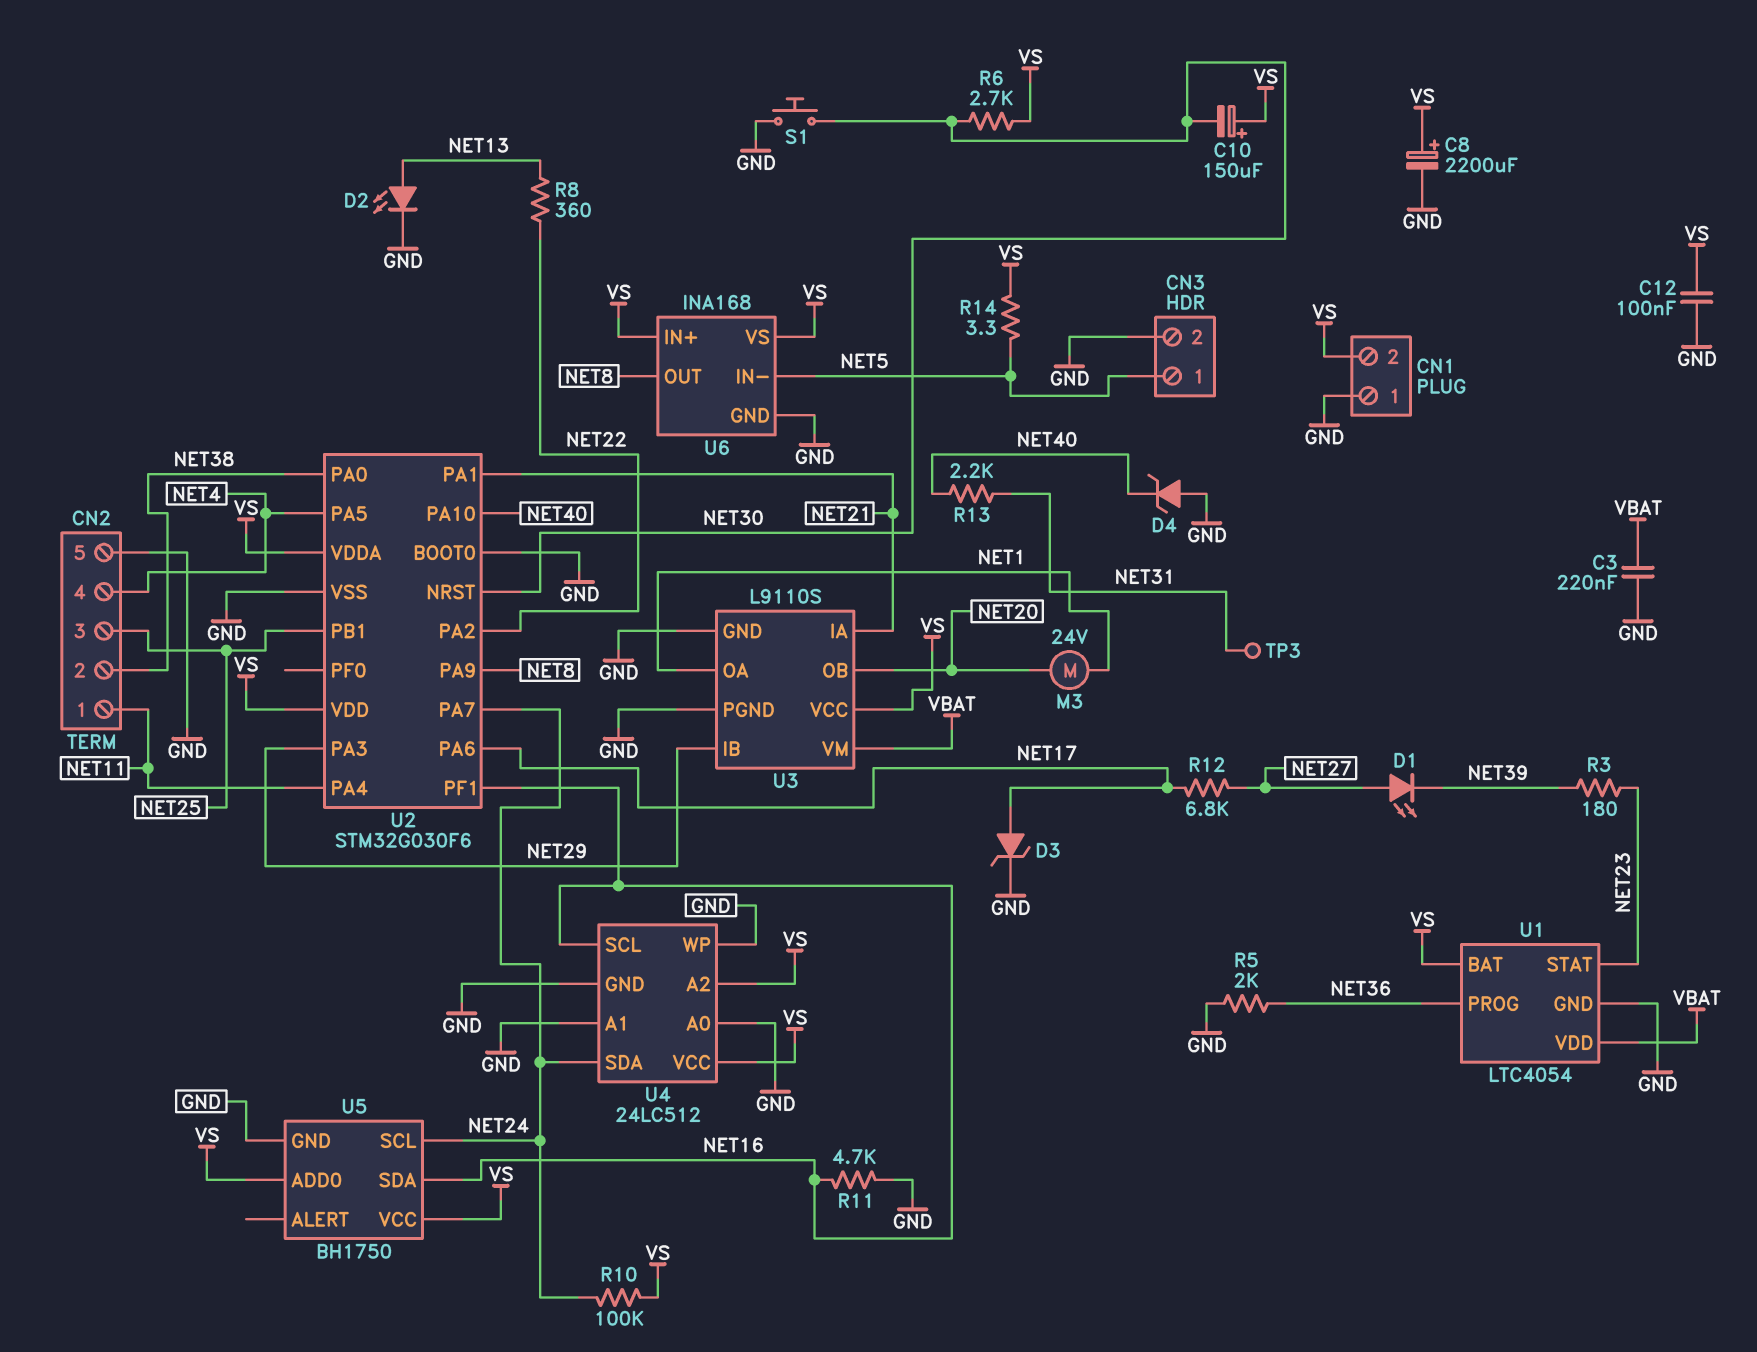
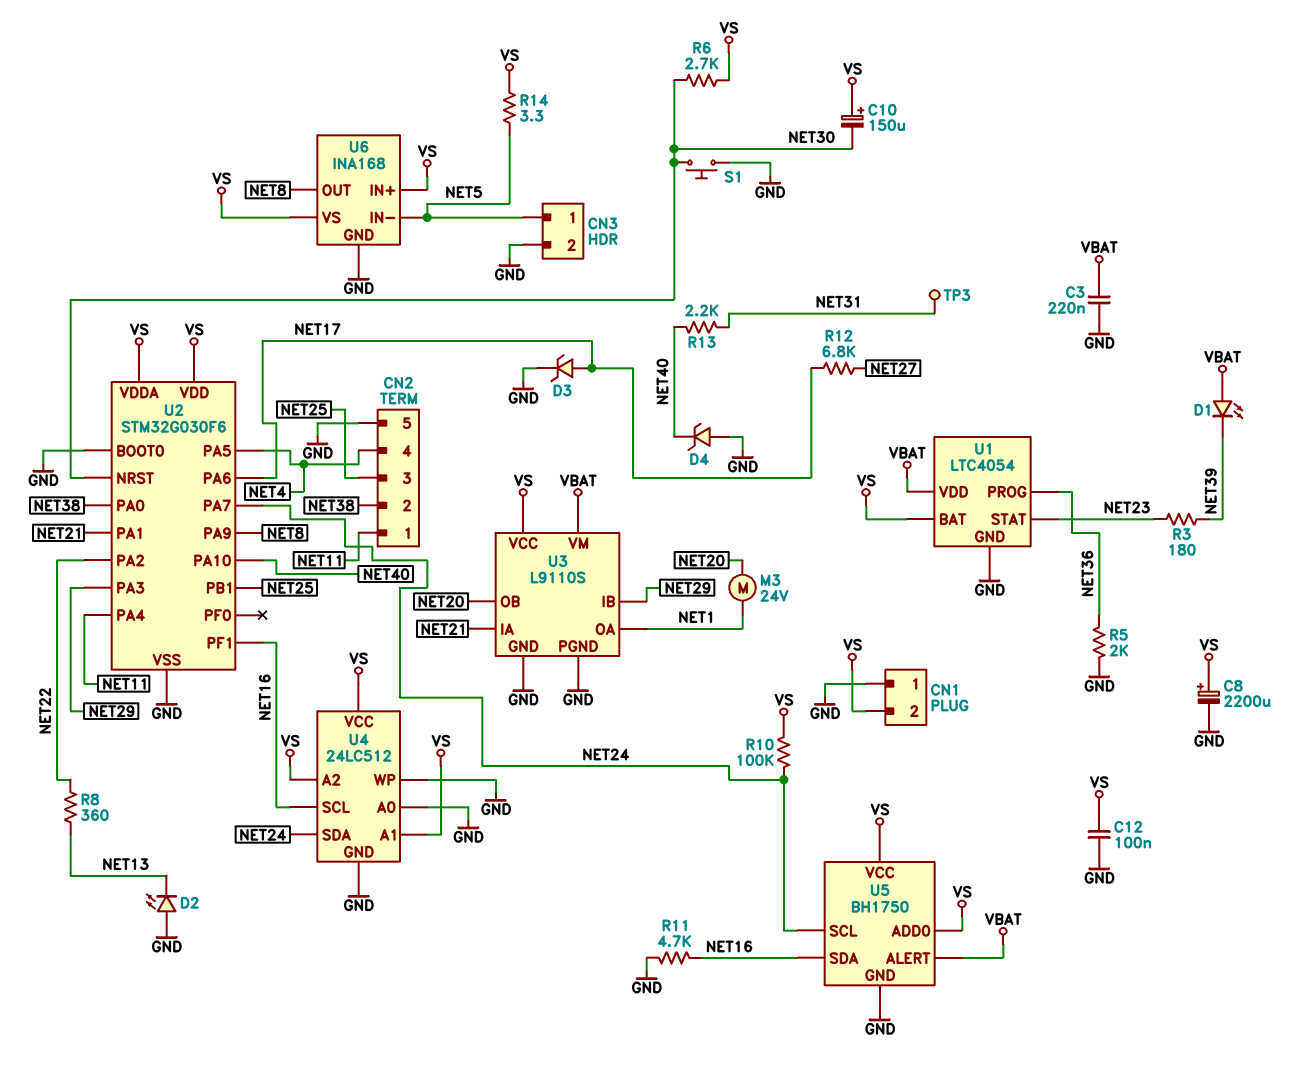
D1: LED (A NET27, K NET39) -> LED (A VBAT, K NET39)
D2: LED (A NET13, K GND) -> LED (A GND, K NET13)
U4 pin A1: GND -> VS
U5 pin ALERT: none -> VBAT

